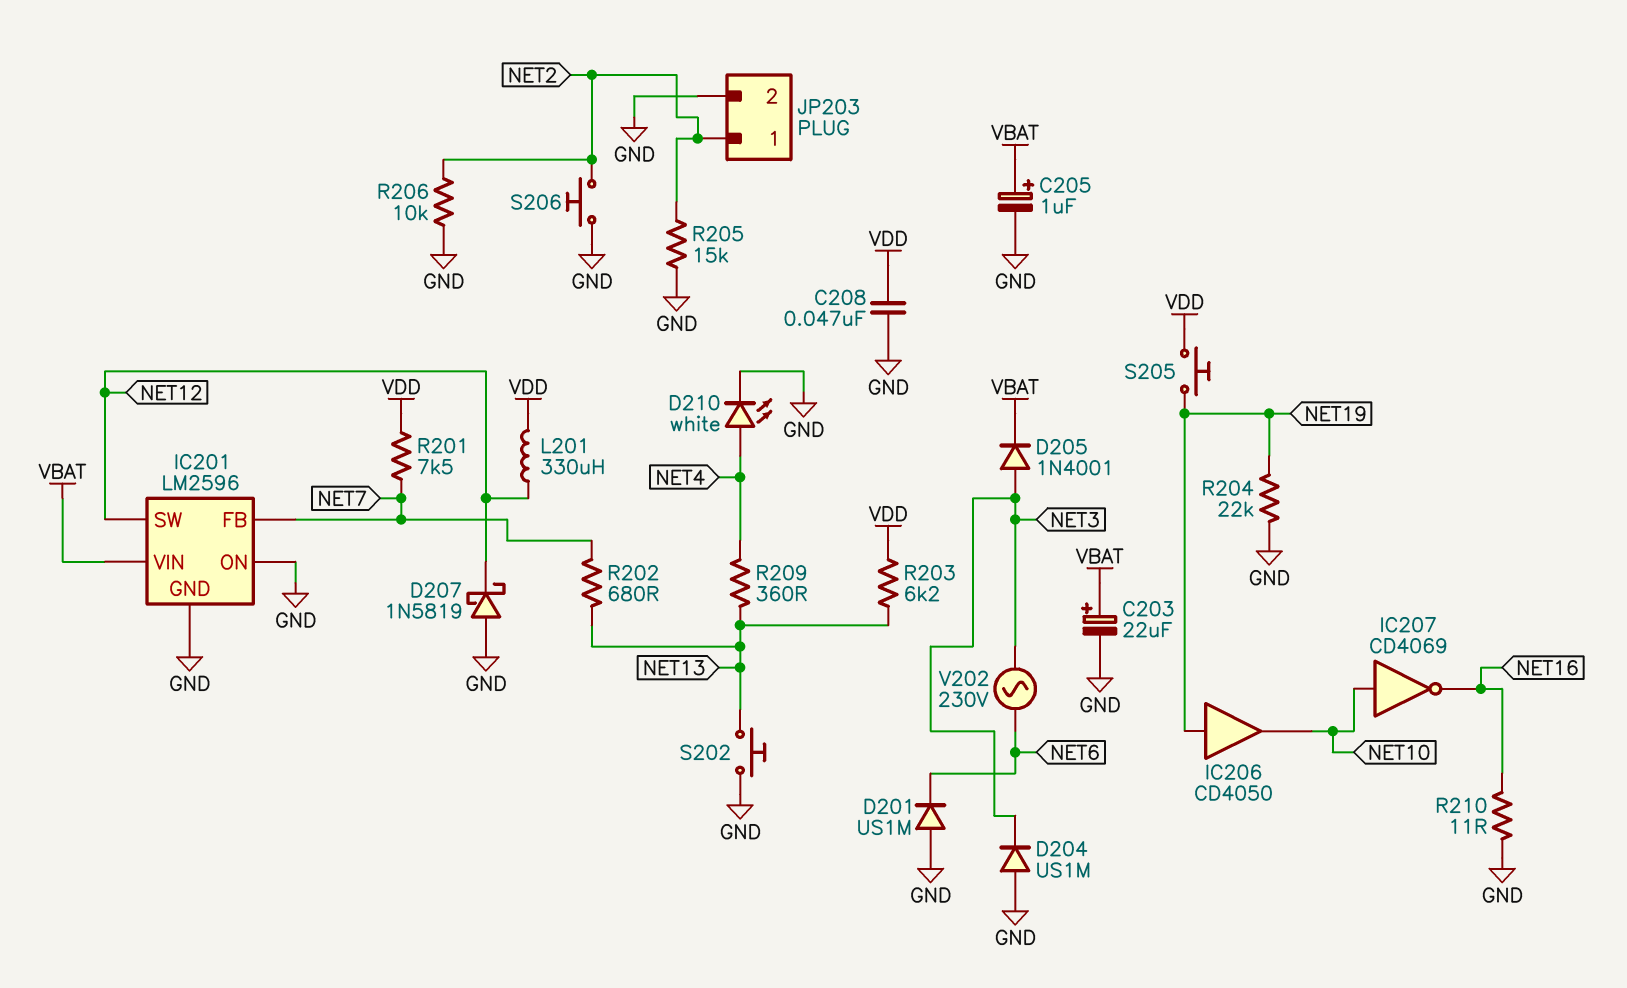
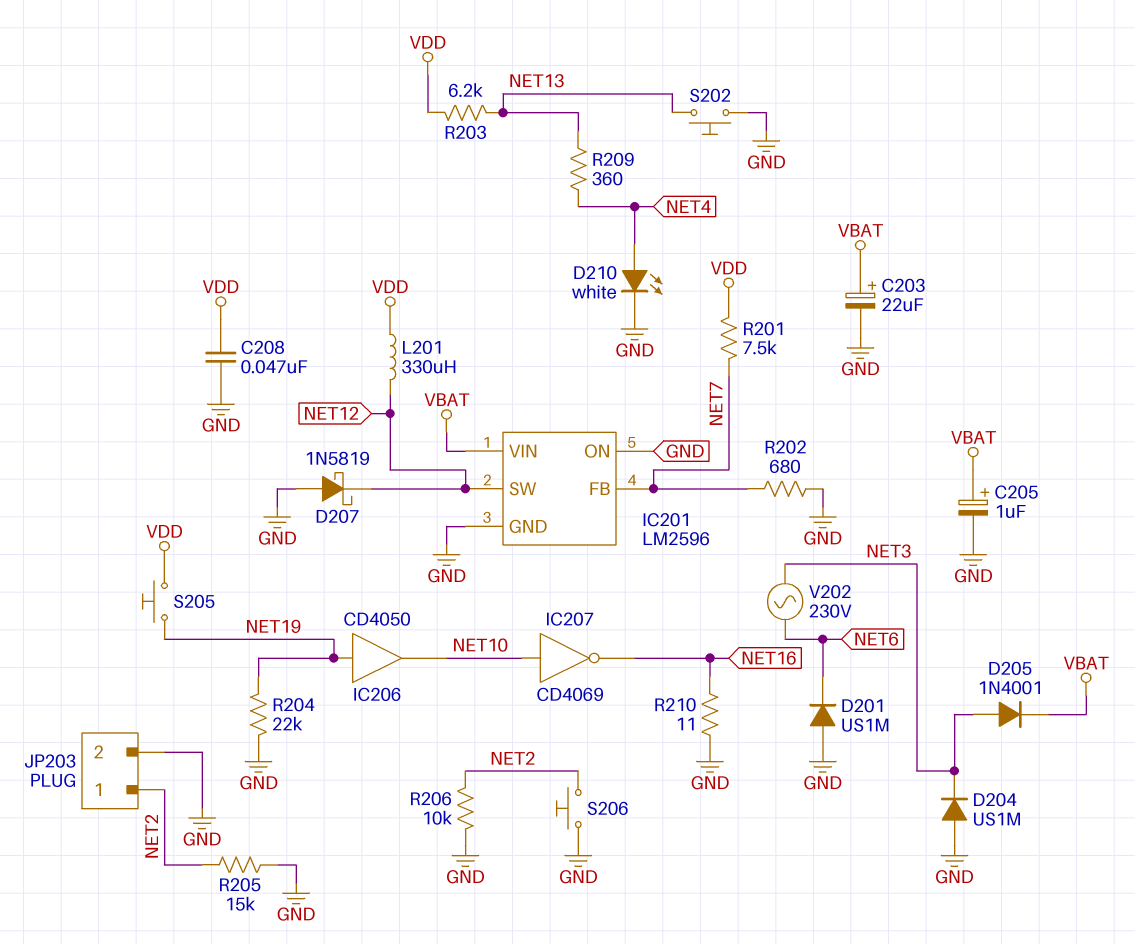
R202: 680 (NET7, NET13) -> 680 (GND, NET7)

